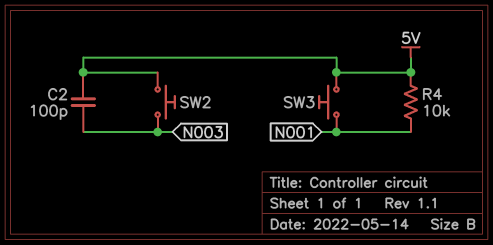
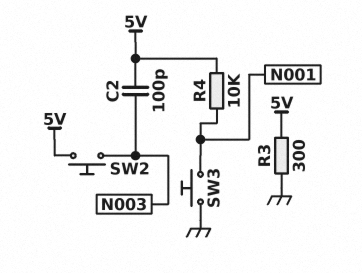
R3: none -> 300 (5V, GND)
SW3: button (5V, N001) -> button (GND, N001)

